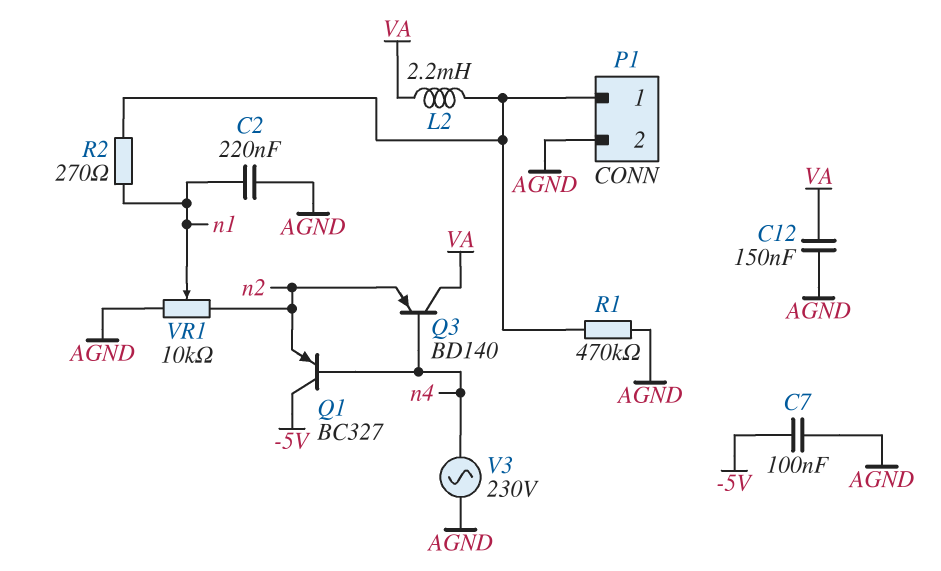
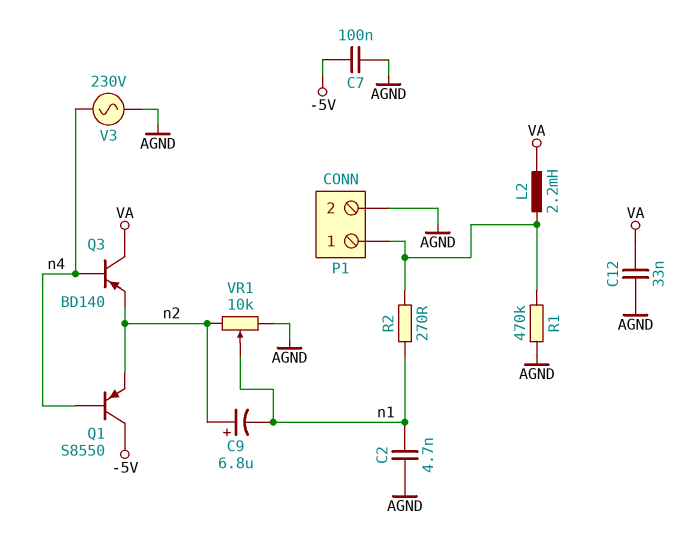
C2: 220nF (AGND, n1) -> 4.7nF (AGND, n1)
C9: none -> 6.8uF (plus n2, minus n1)
C12: 150nF (AGND, VA) -> 33nF (AGND, VA)
Q1: PNP BC327 (B n4, C -5V, E n2) -> PNP S8550 (B n4, C -5V, E n2)

